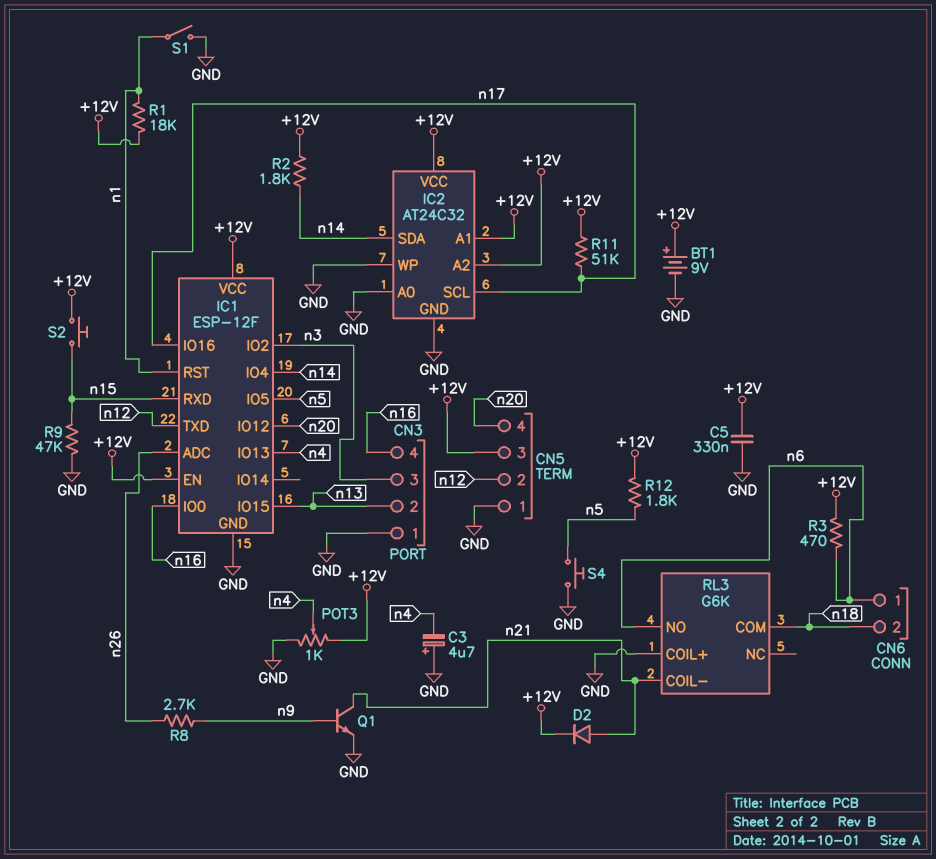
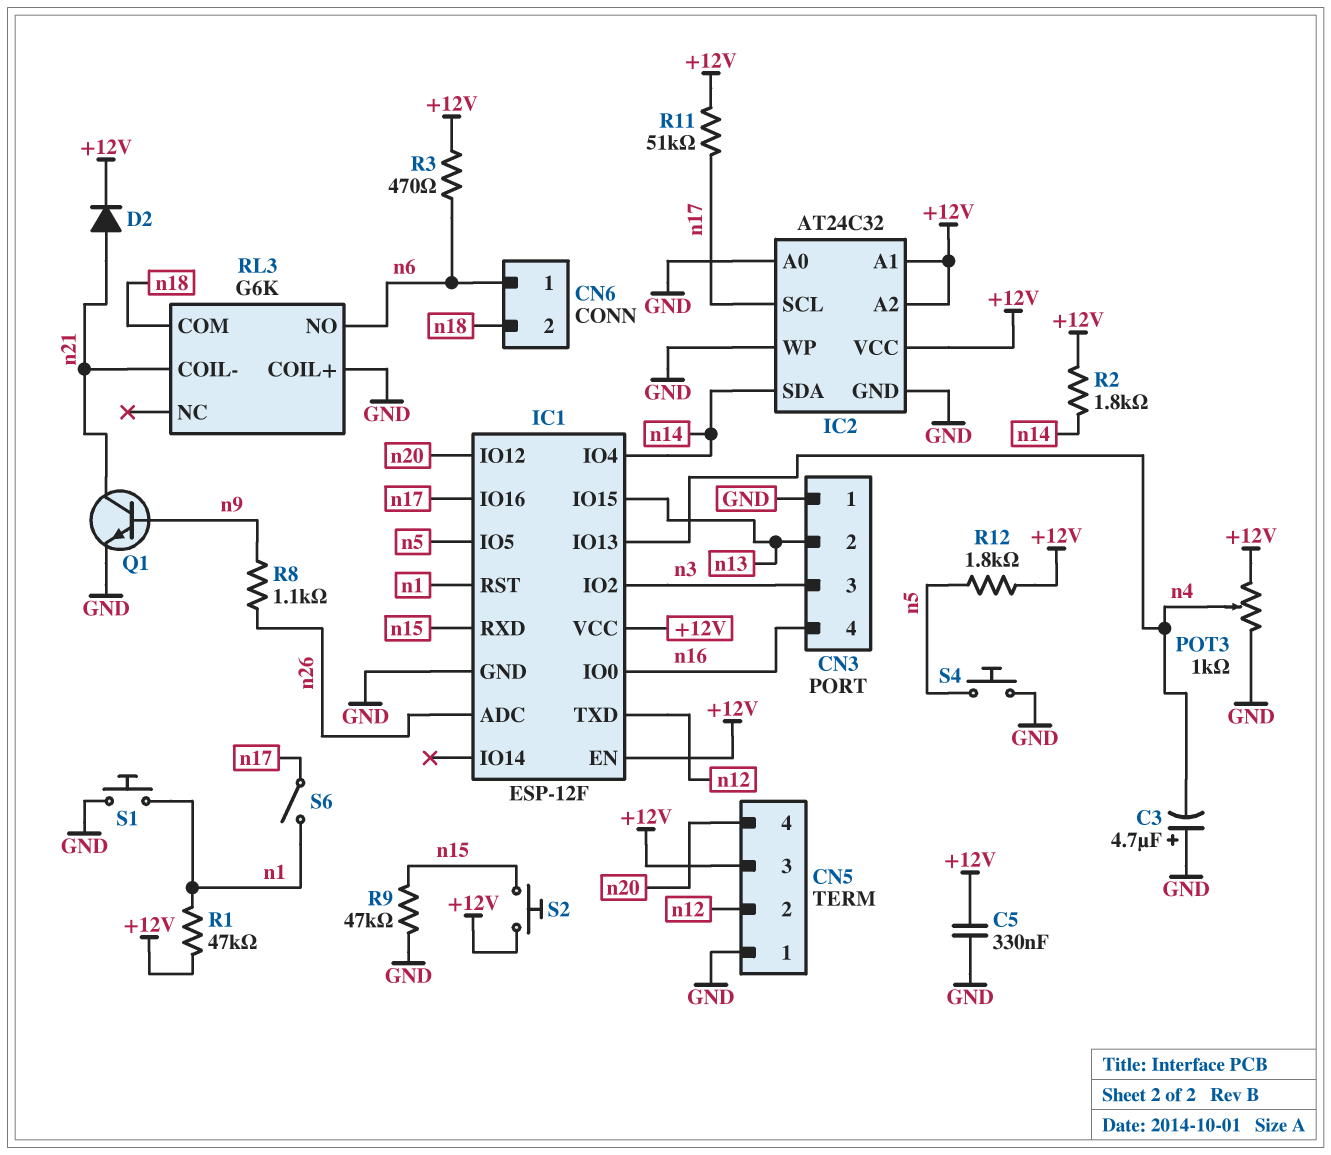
BT1: 9V (plus +12V, minus GND) -> none
R1: 18k (+12V, n1) -> 47k (+12V, n1)
R8: 2.7k (n9, n26) -> 1.1k (n9, n26)
S1: switch (GND, n1) -> button (GND, n1)
S6: none -> switch (n1, n17)

